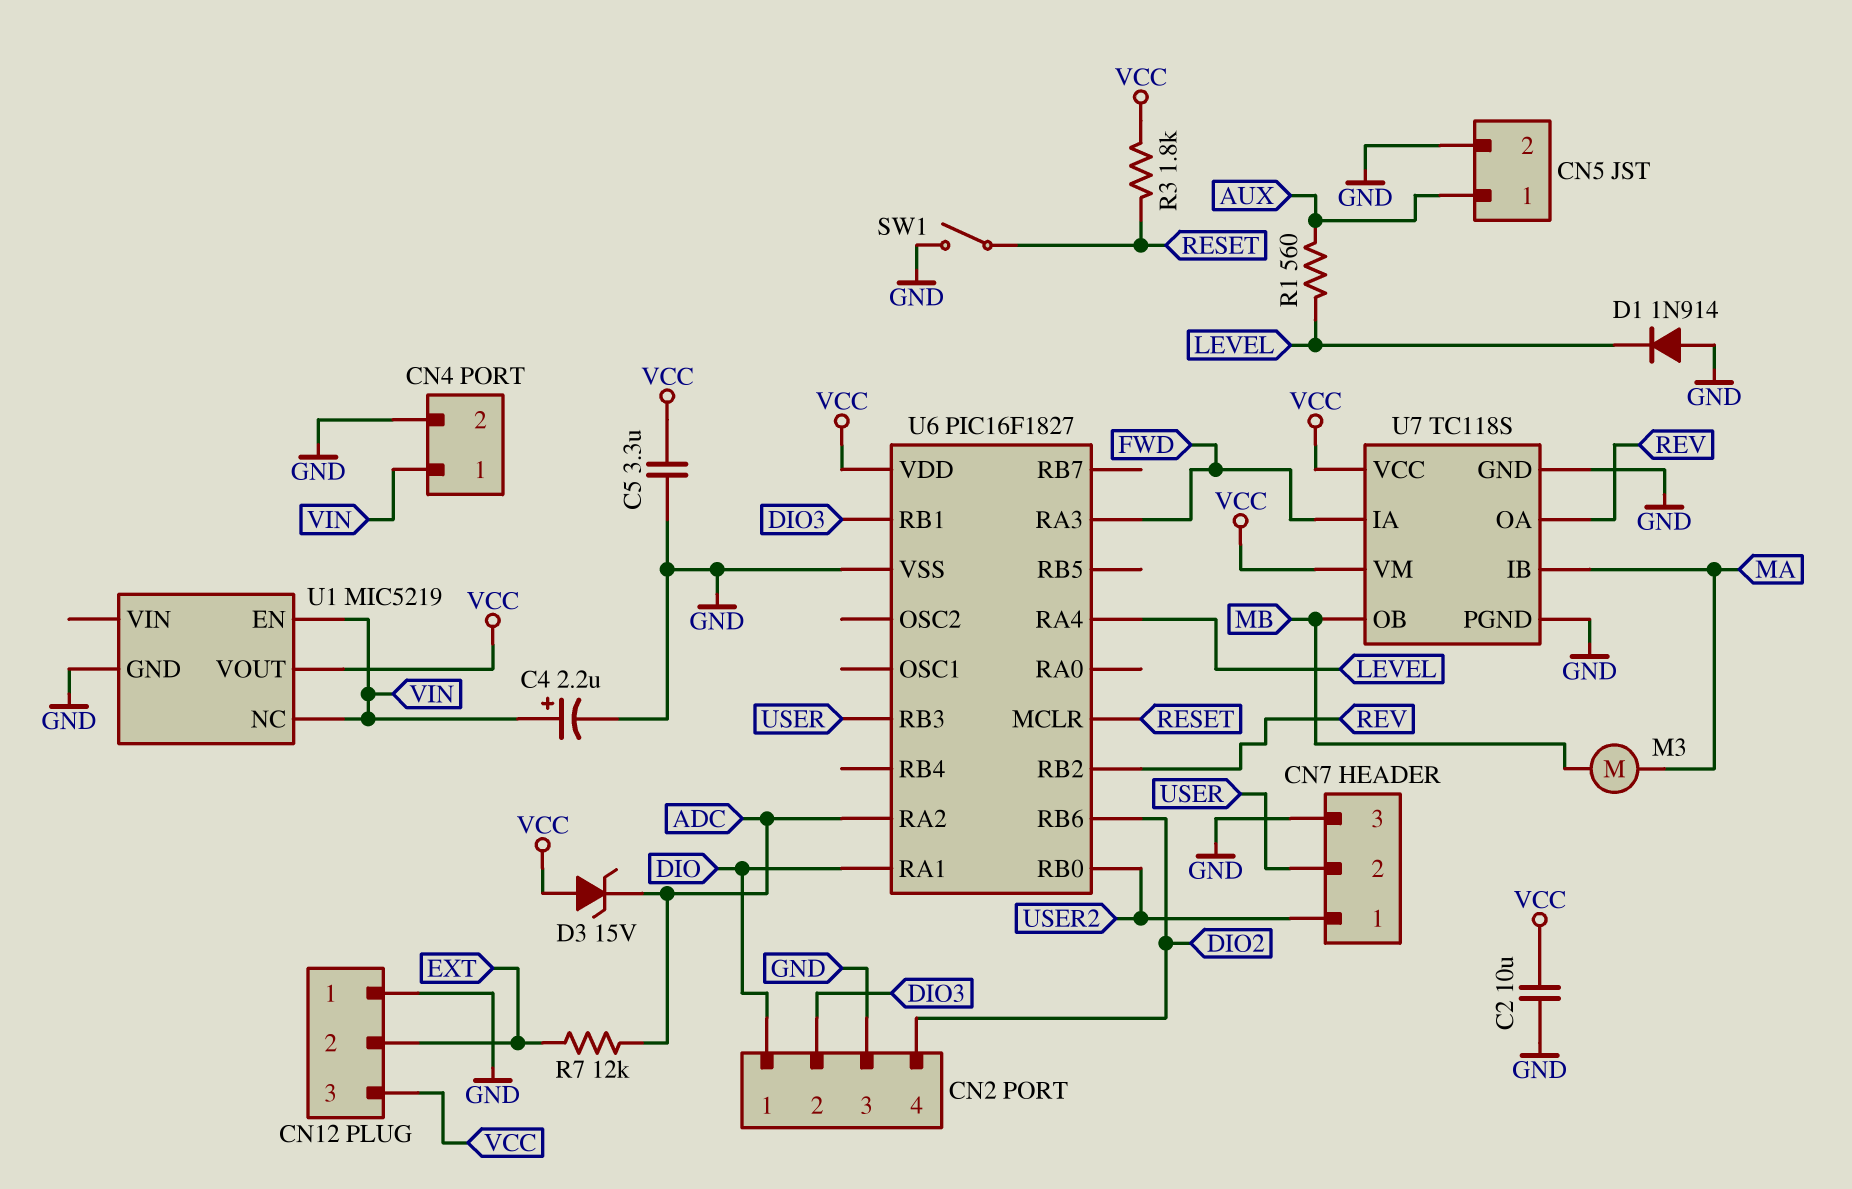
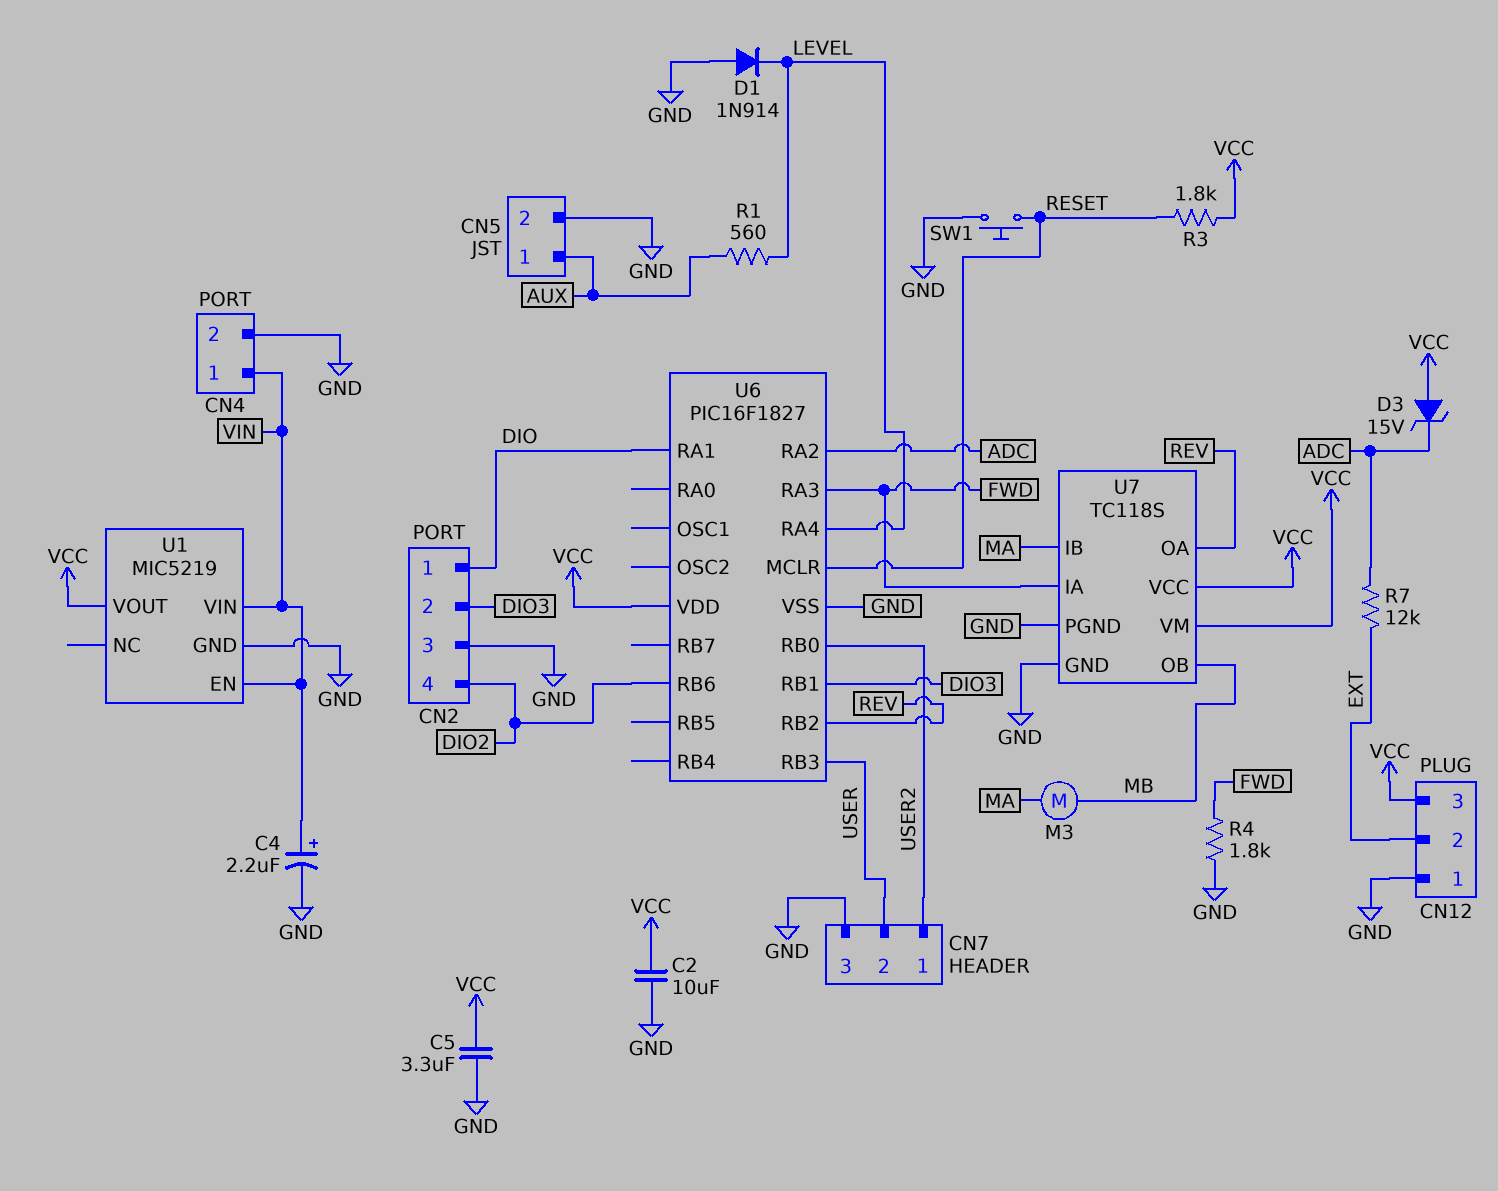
R4: none -> 1.8k (FWD, GND)
SW1: switch (GND, RESET) -> button (GND, RESET)
U1 pin NC: VIN -> none
U1 pin VIN: none -> VIN

